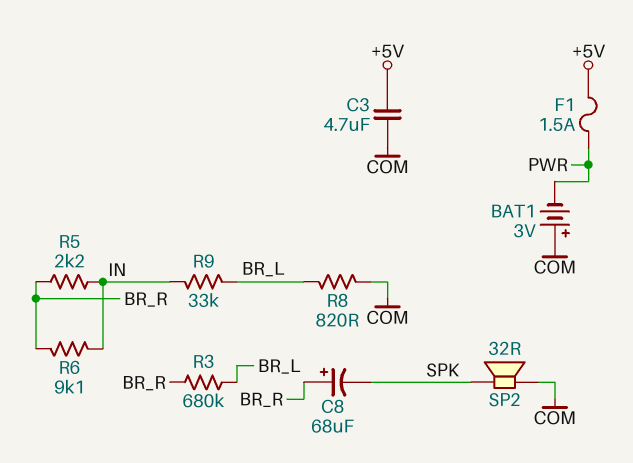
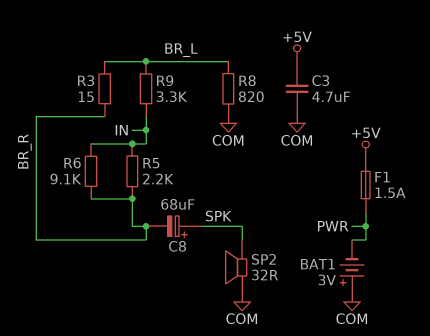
C8: 68uF (plus BR_R, minus SPK) -> 68uF (plus SPK, minus BR_R)
R3: 680k (BR_L, BR_R) -> 15 (BR_L, BR_R)
R9: 33k (BR_L, IN) -> 3.3k (BR_L, IN)

